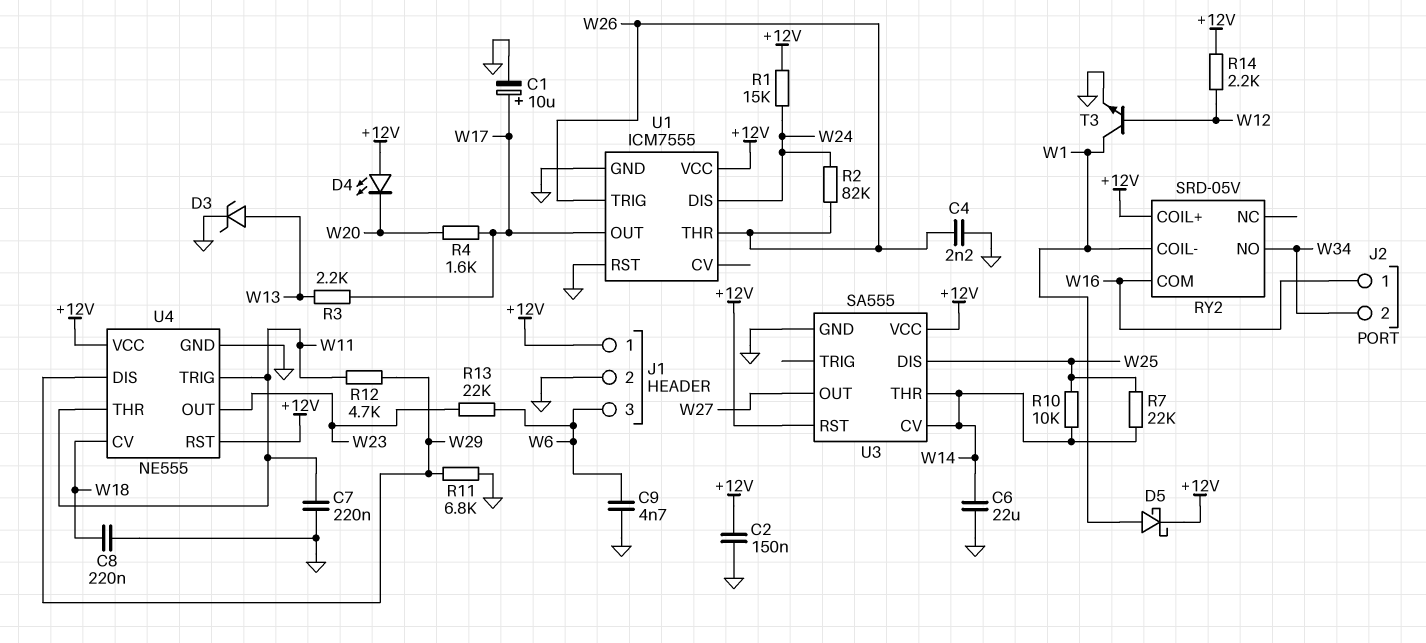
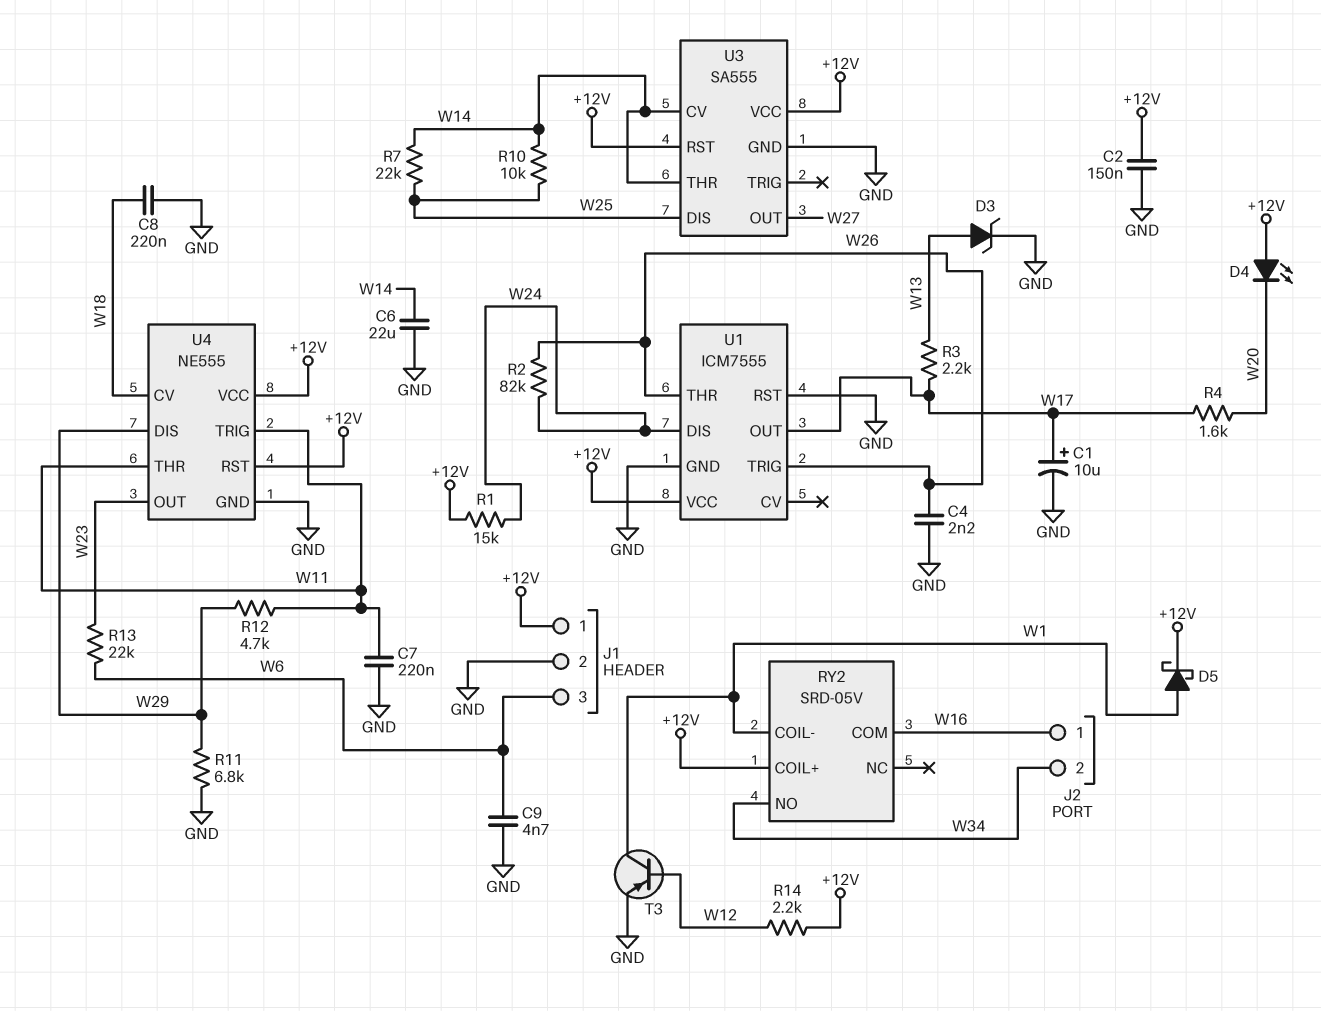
T3: NPN (B W12, C W1, E GND) -> PNP (B W12, C W1, E GND)

